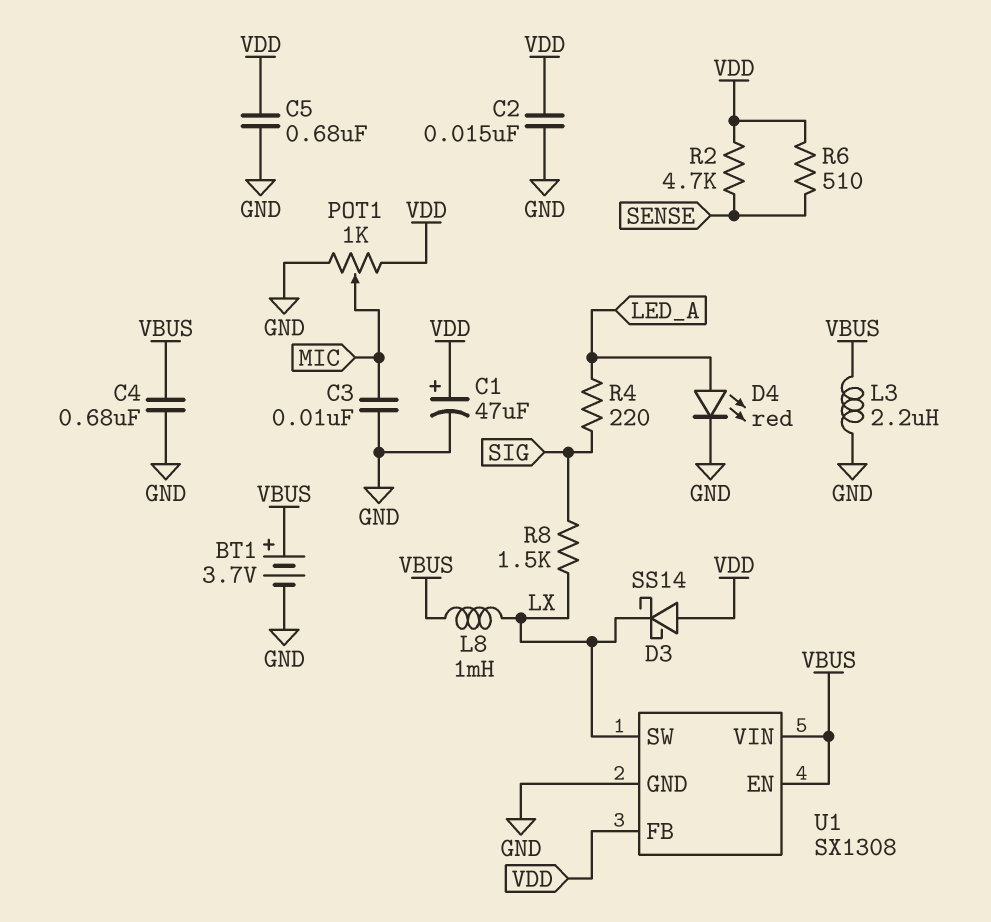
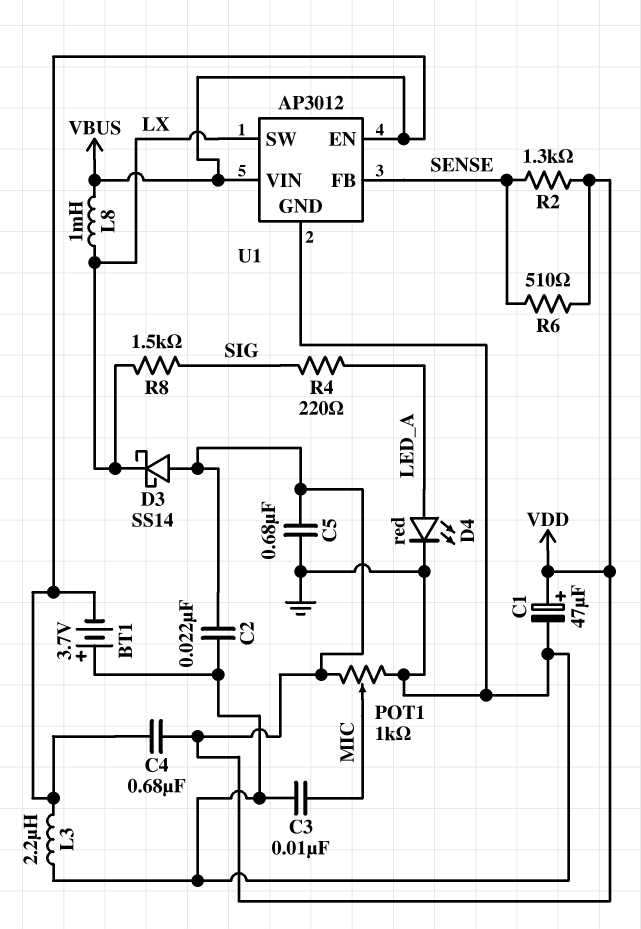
BT1: 3.7V (plus VBUS, minus GND) -> 3.7V (plus GND, minus VBUS)
C2: 15nF (GND, VDD) -> 22nF (GND, VDD)
C4: 680nF (GND, VBUS) -> 680nF (VBUS, VDD)
R2: 4.7k (SENSE, VDD) -> 1.3k (SENSE, VDD)
U1: SX1308 -> AP3012
U1 pin FB: VDD -> SENSE

